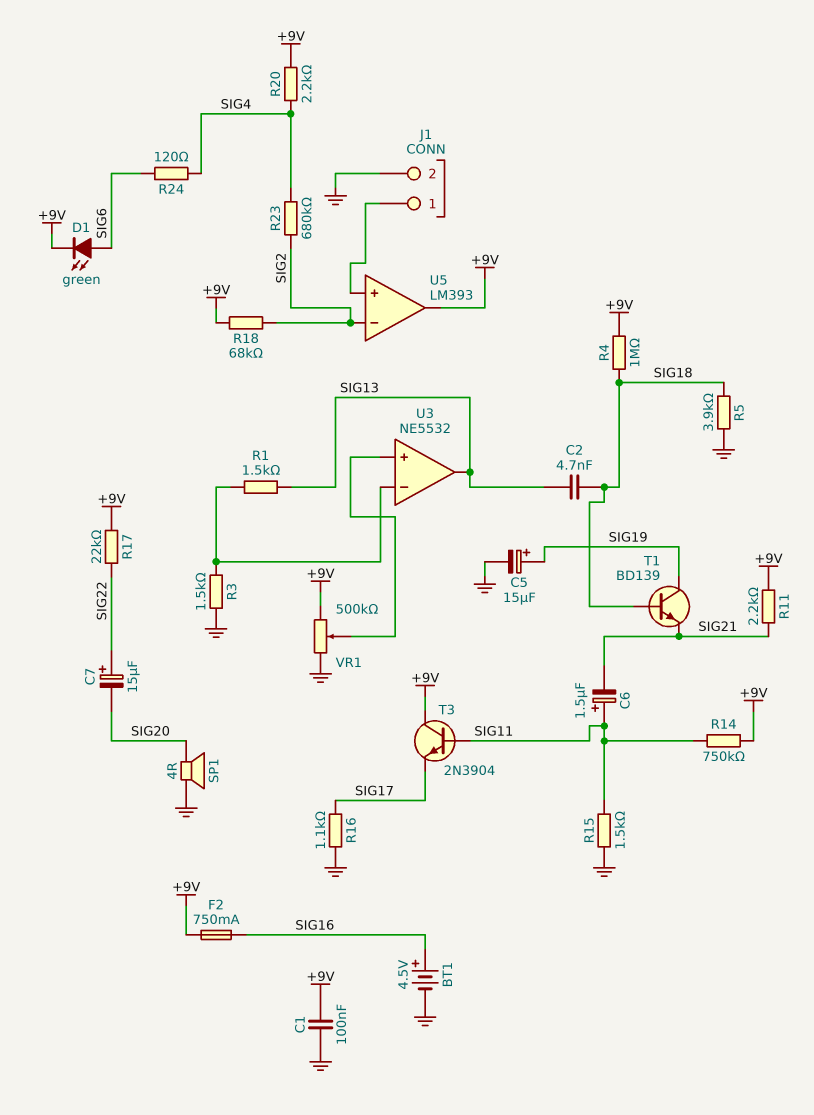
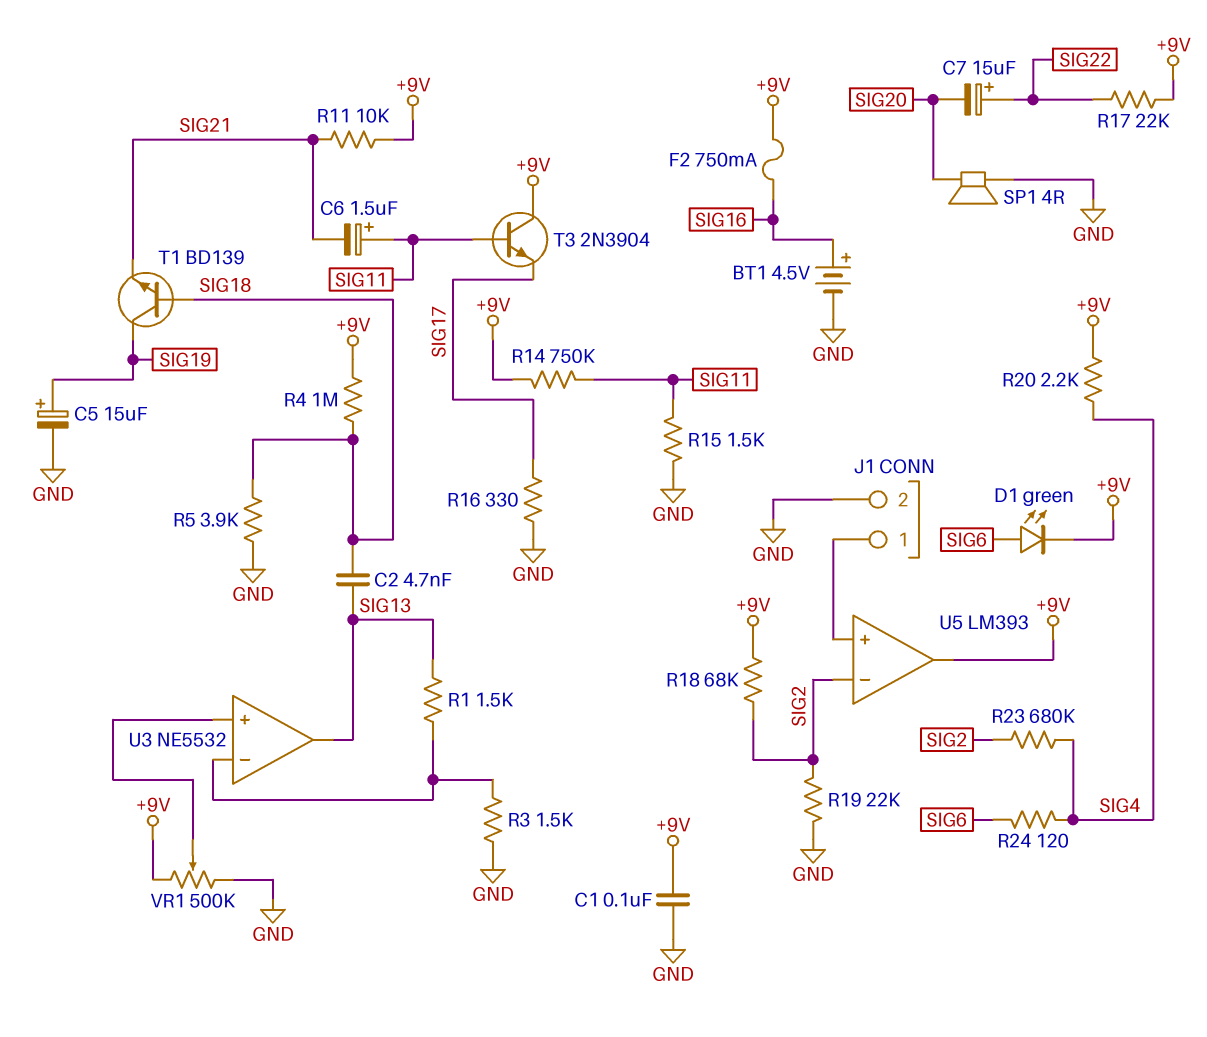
R11: 2.2k (+9V, SIG21) -> 10k (+9V, SIG21)
R16: 1.1k (GND, SIG17) -> 330 (GND, SIG17)
R19: none -> 22k (GND, SIG2)

